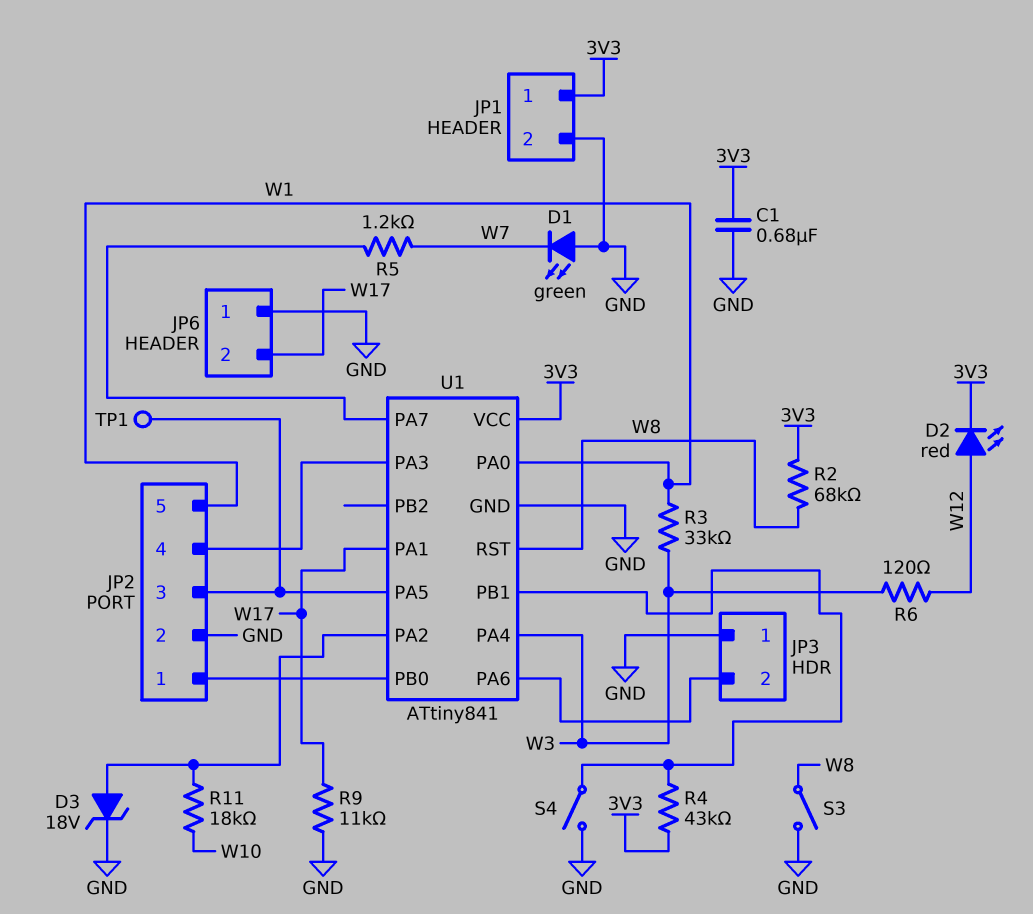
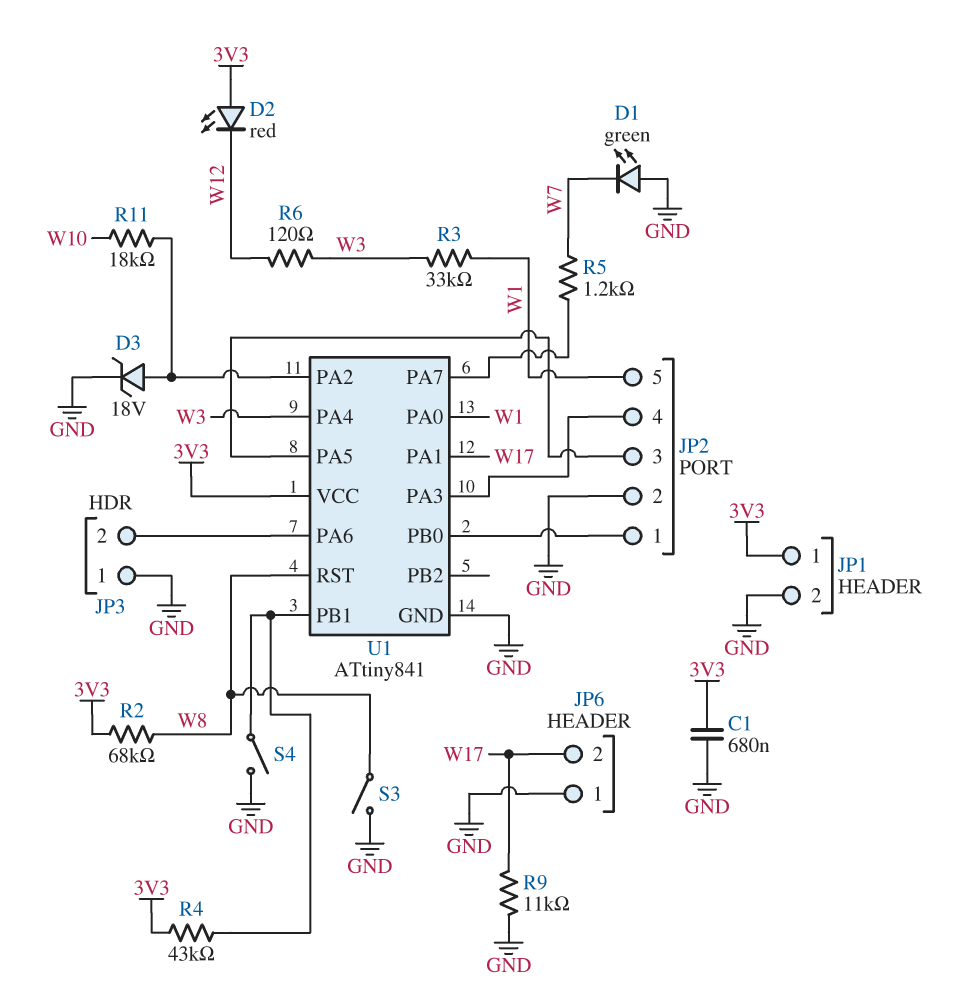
D2: LED red (A W12, K 3V3) -> LED red (A 3V3, K W12)
TP1: test point (JP2/3) -> none

